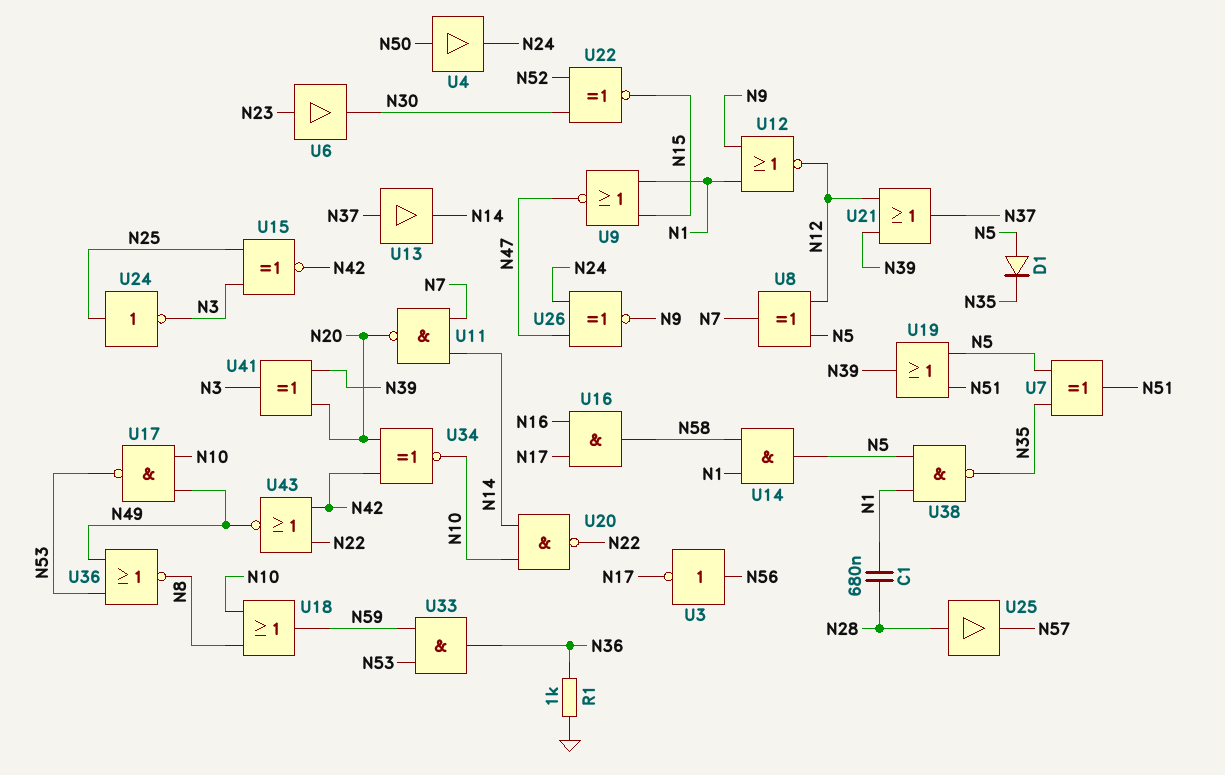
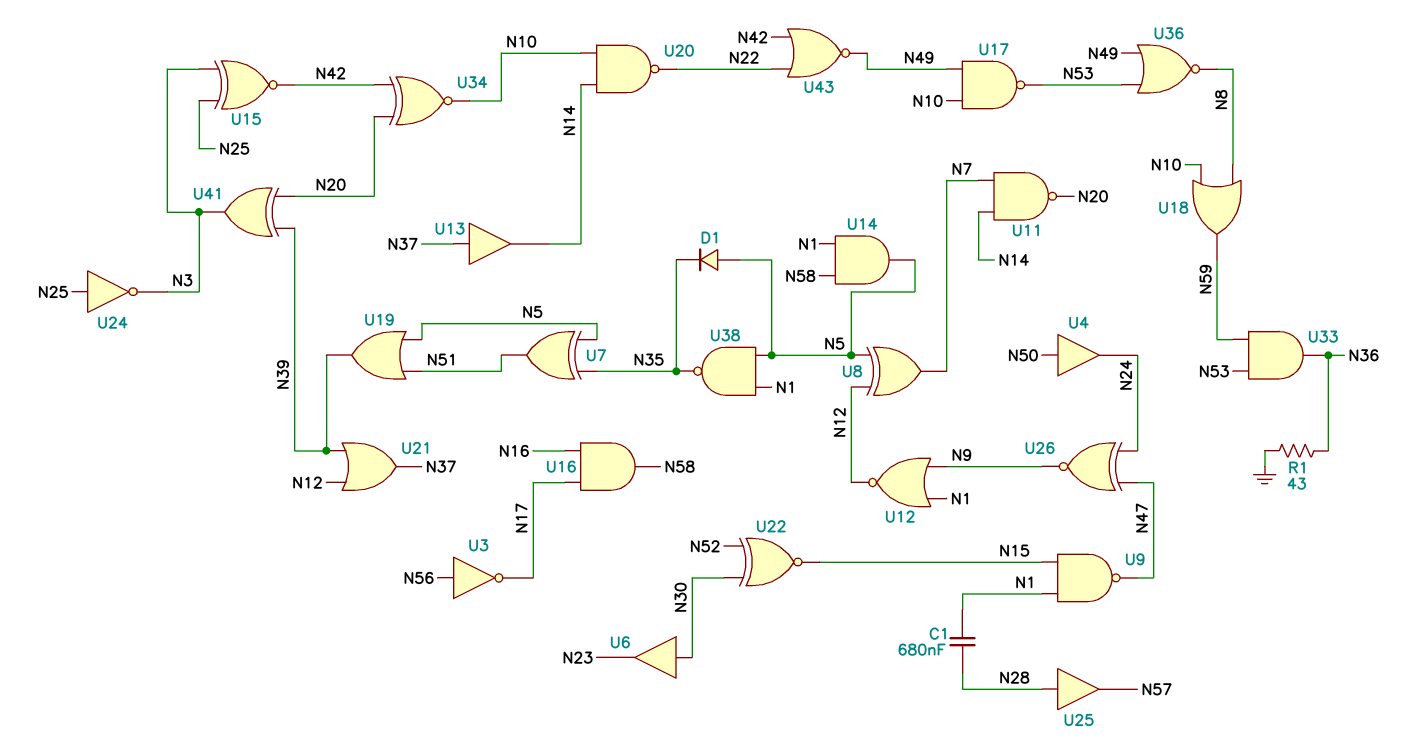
R1: 1k (GND, N36) -> 43 (GND, N36)
U6: buffer (in N23, out N30) -> buffer (in N30, out N23)
U9: NOR (in N1, in N15, out N47) -> NAND (in N1, in N15, out N47)

